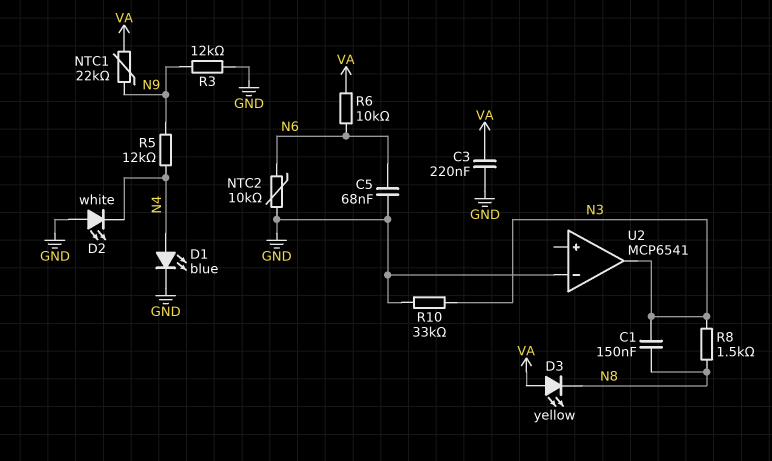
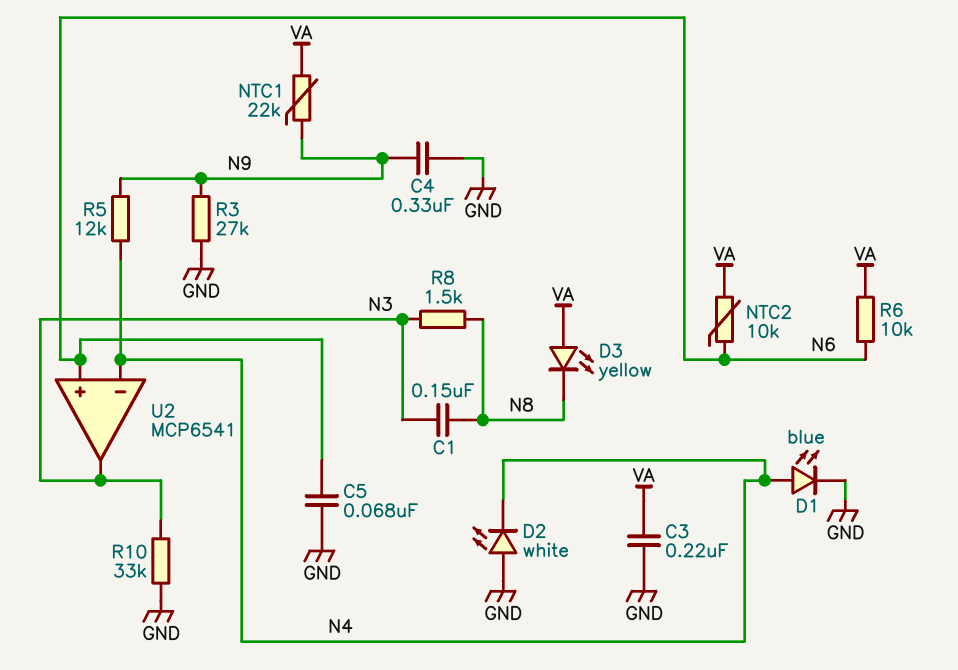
C4: none -> 330nF (GND, N9)
NTC2: 10k (GND, N6) -> 10k (N6, VA)
R3: 12k (GND, N9) -> 27k (GND, N9)
U2 pin in+: none -> N6
U2 pin in-: GND -> N4

